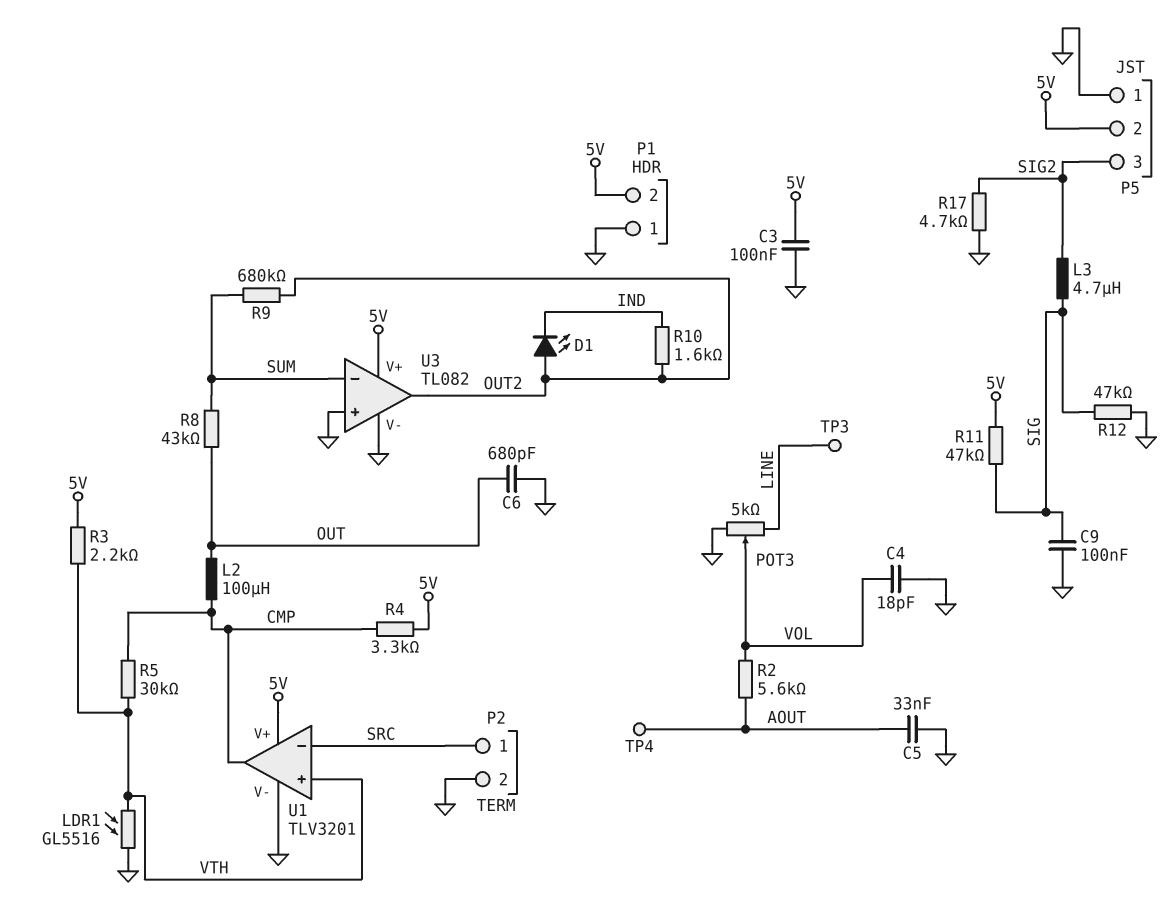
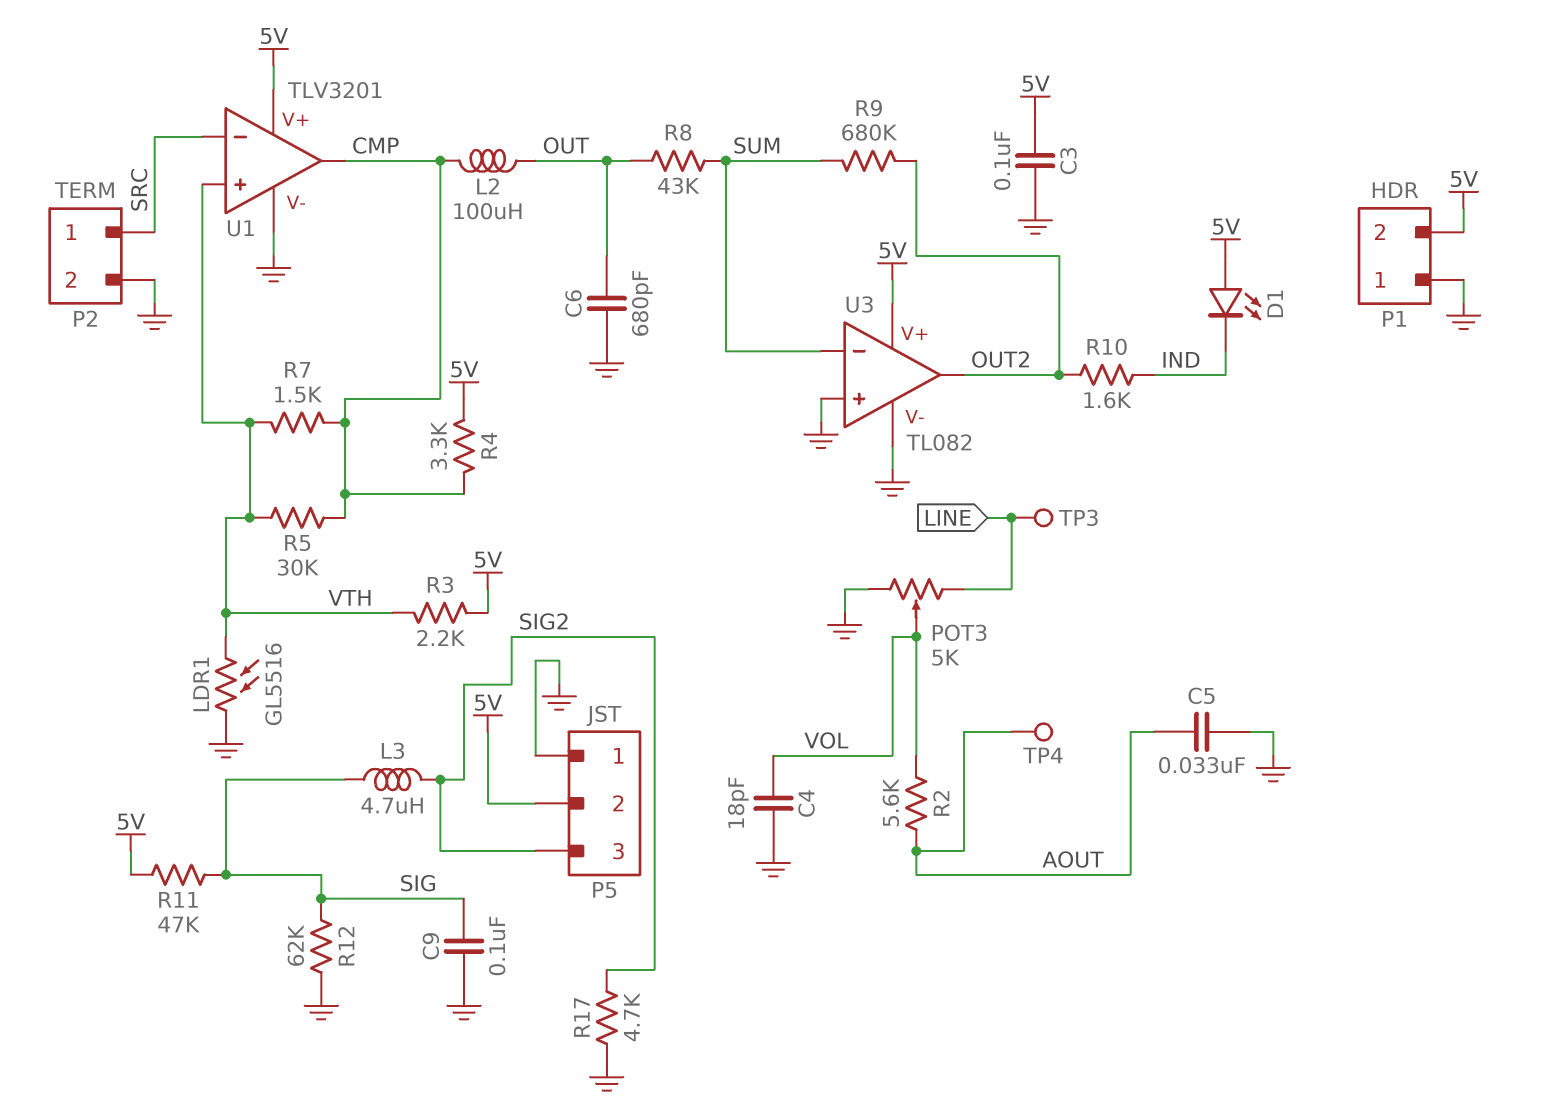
D1: LED (A OUT2, K IND) -> LED (A 5V, K IND)
R7: none -> 1.5k (CMP, VTH)
R12: 47k (GND, SIG) -> 62k (GND, SIG)

